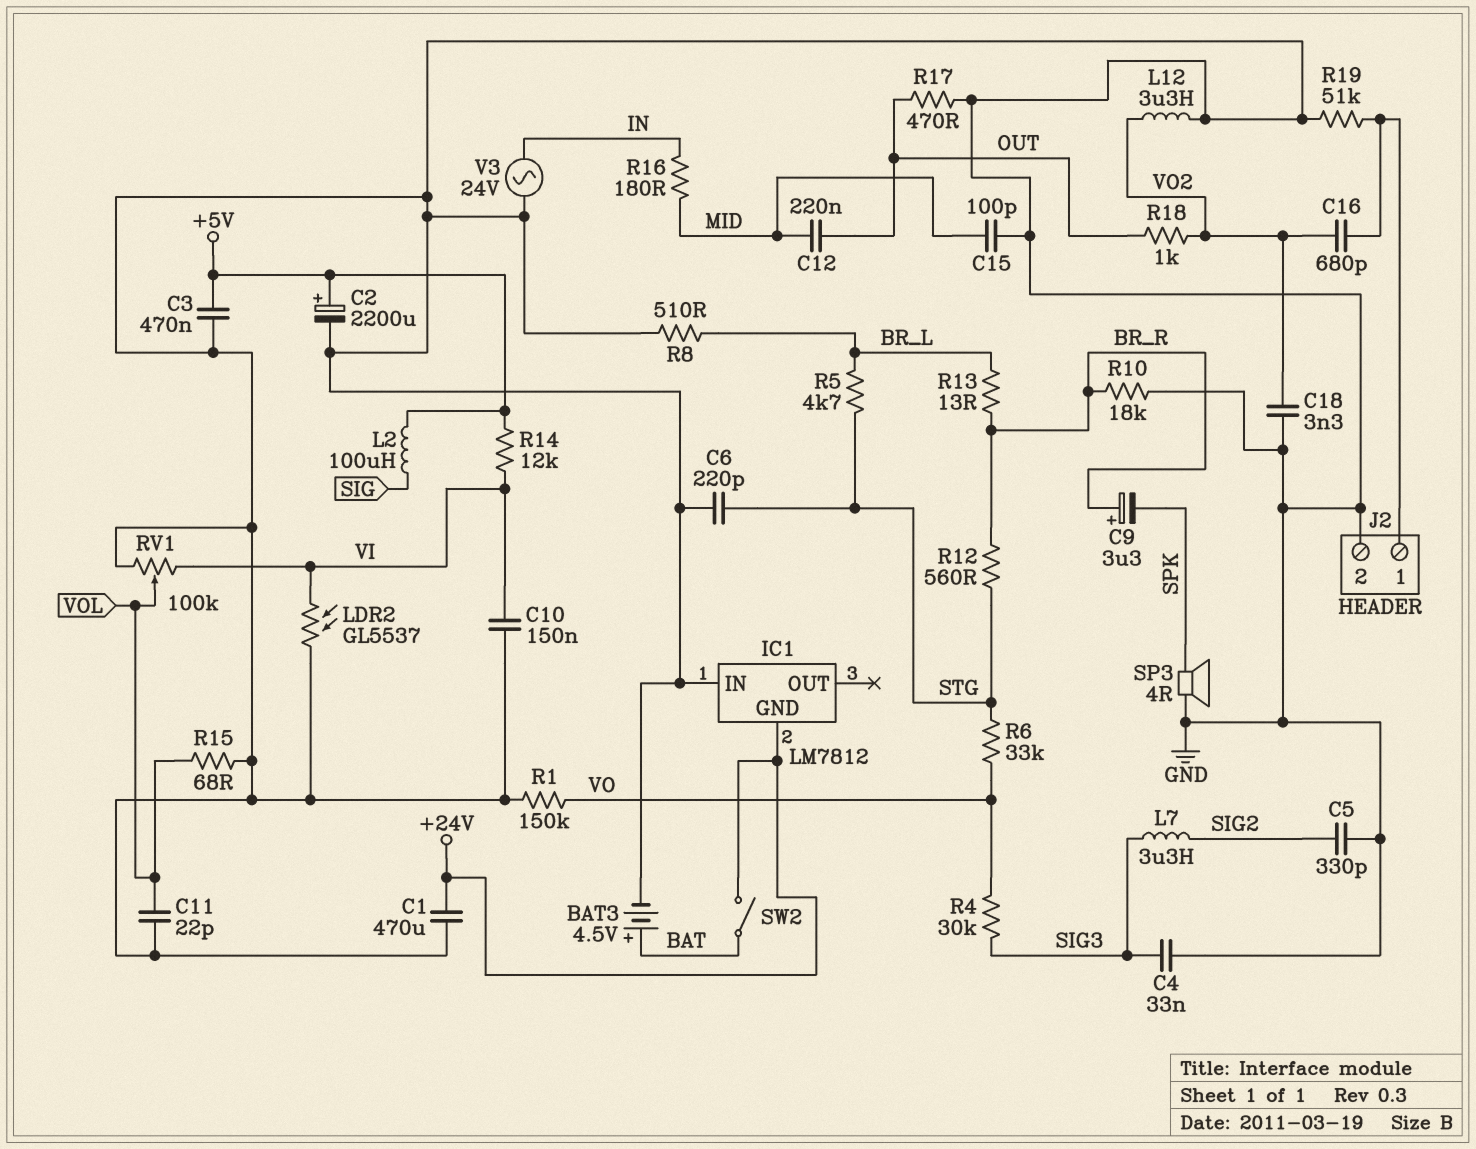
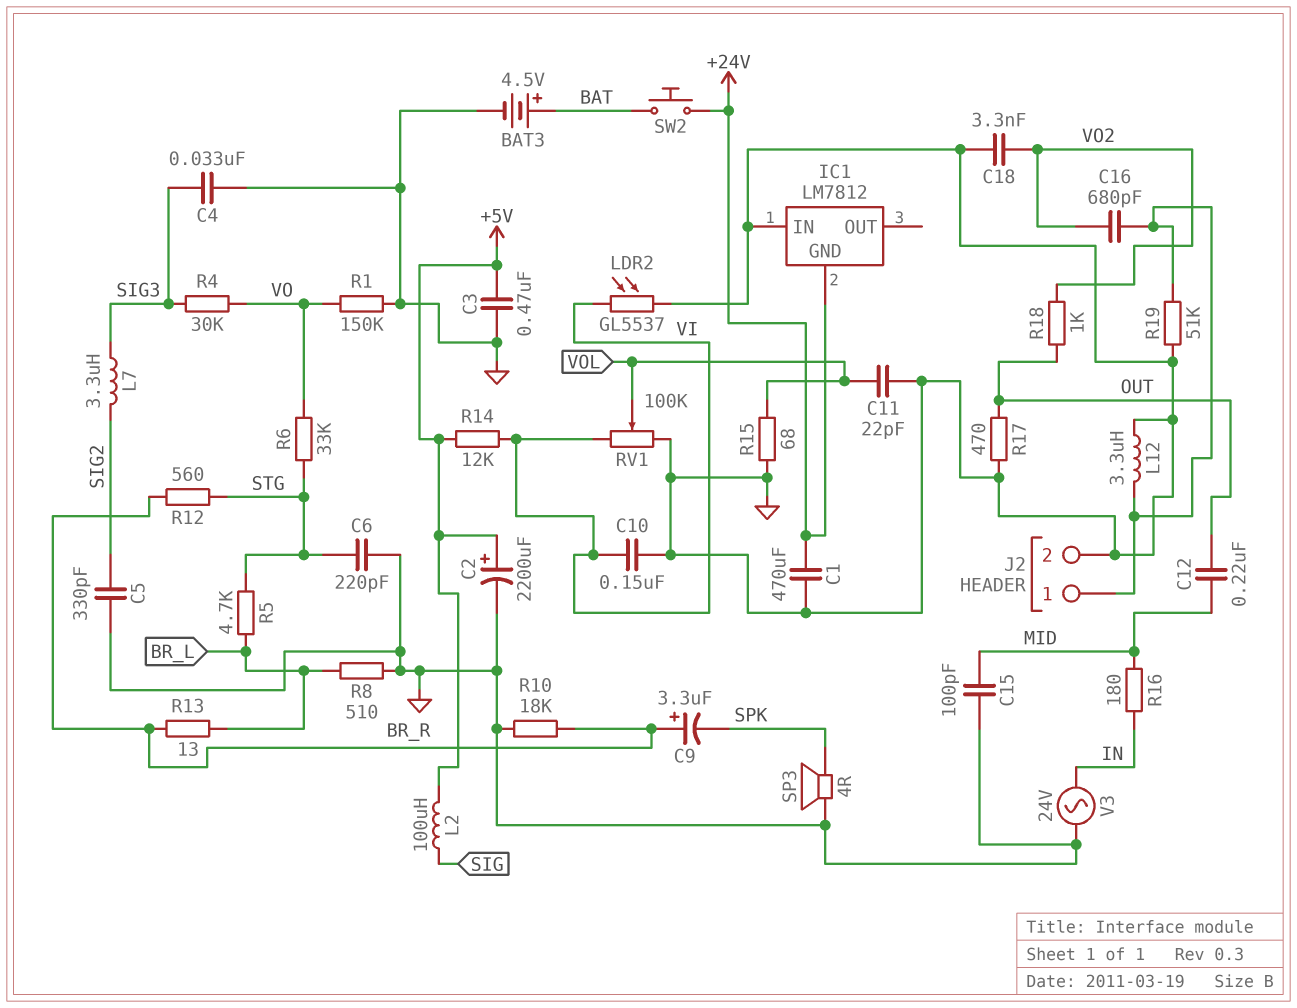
L12: 3.3uH (GND, VO2) -> 3.3uH (GND, J2/1)
SW2: switch (+24V, BAT) -> button (+24V, BAT)

